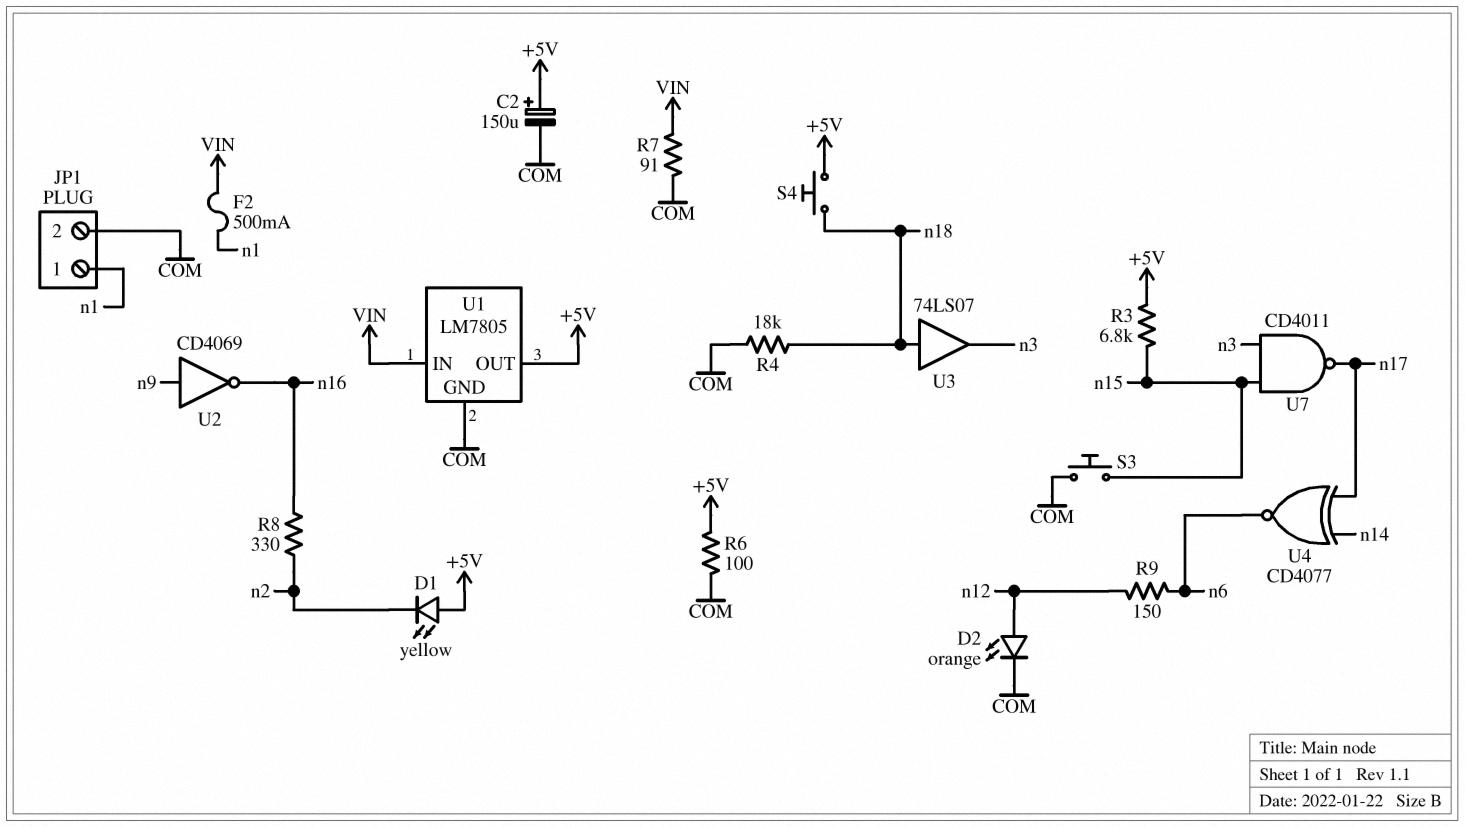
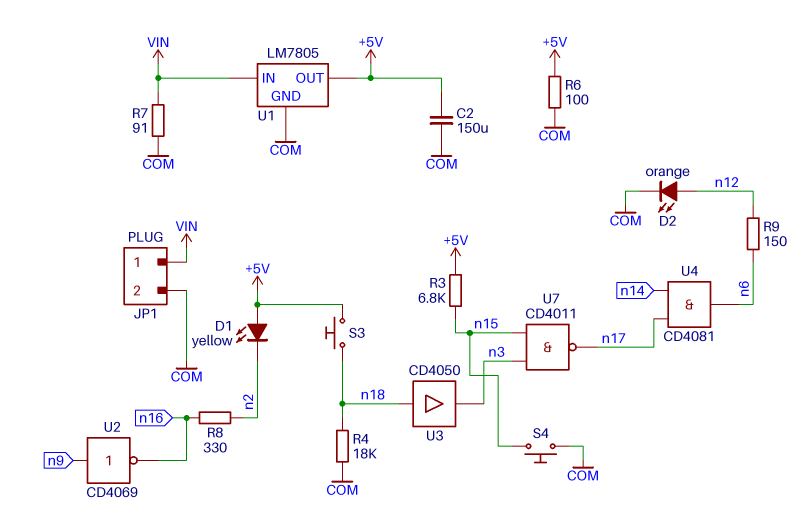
C2: 150uF (plus +5V, minus COM) -> 150uF (+5V, COM)
F2: 500mA (VIN, n1) -> none
JP1 pin 1: n1 -> VIN
S3: button (COM, n15) -> button (+5V, n18)
S4: button (+5V, n18) -> button (COM, n15)
U3: buffer 74LS07 (in n18, out n3) -> buffer CD4050 (in n18, out n3)
U4: XNOR CD4077 (in n14, in n17, out n6) -> AND CD4081 (in n14, in n17, out n6)

